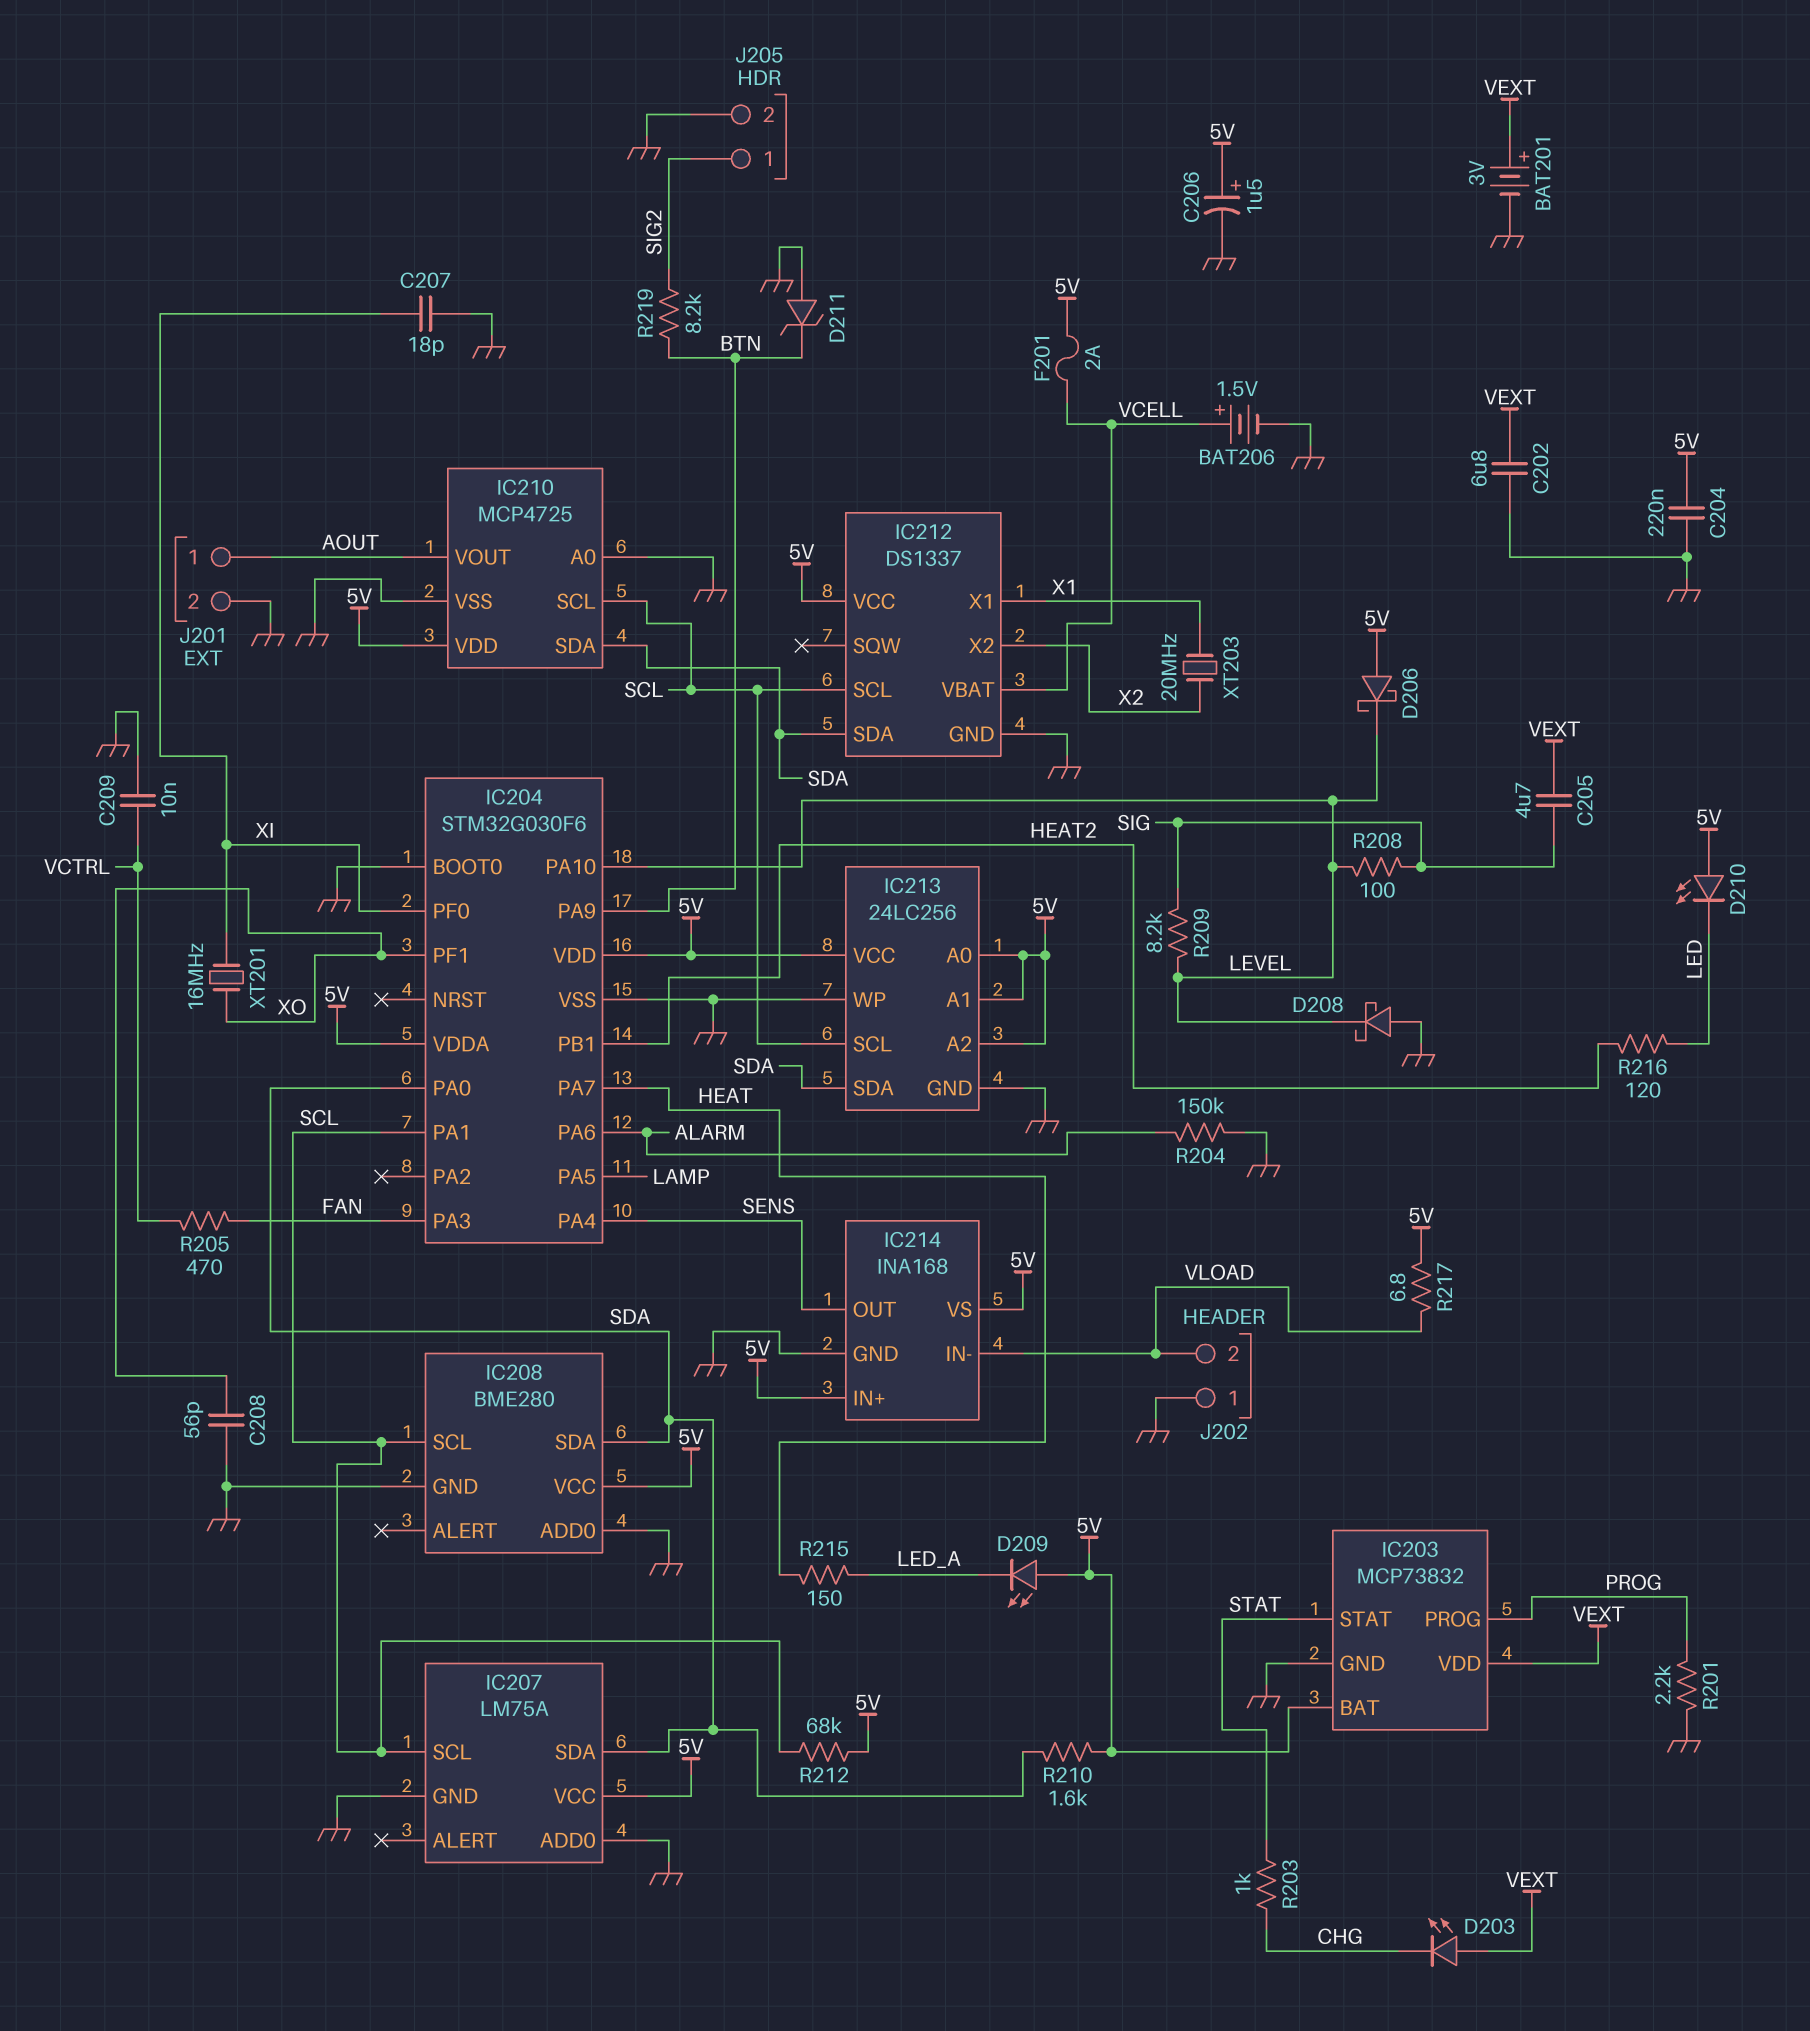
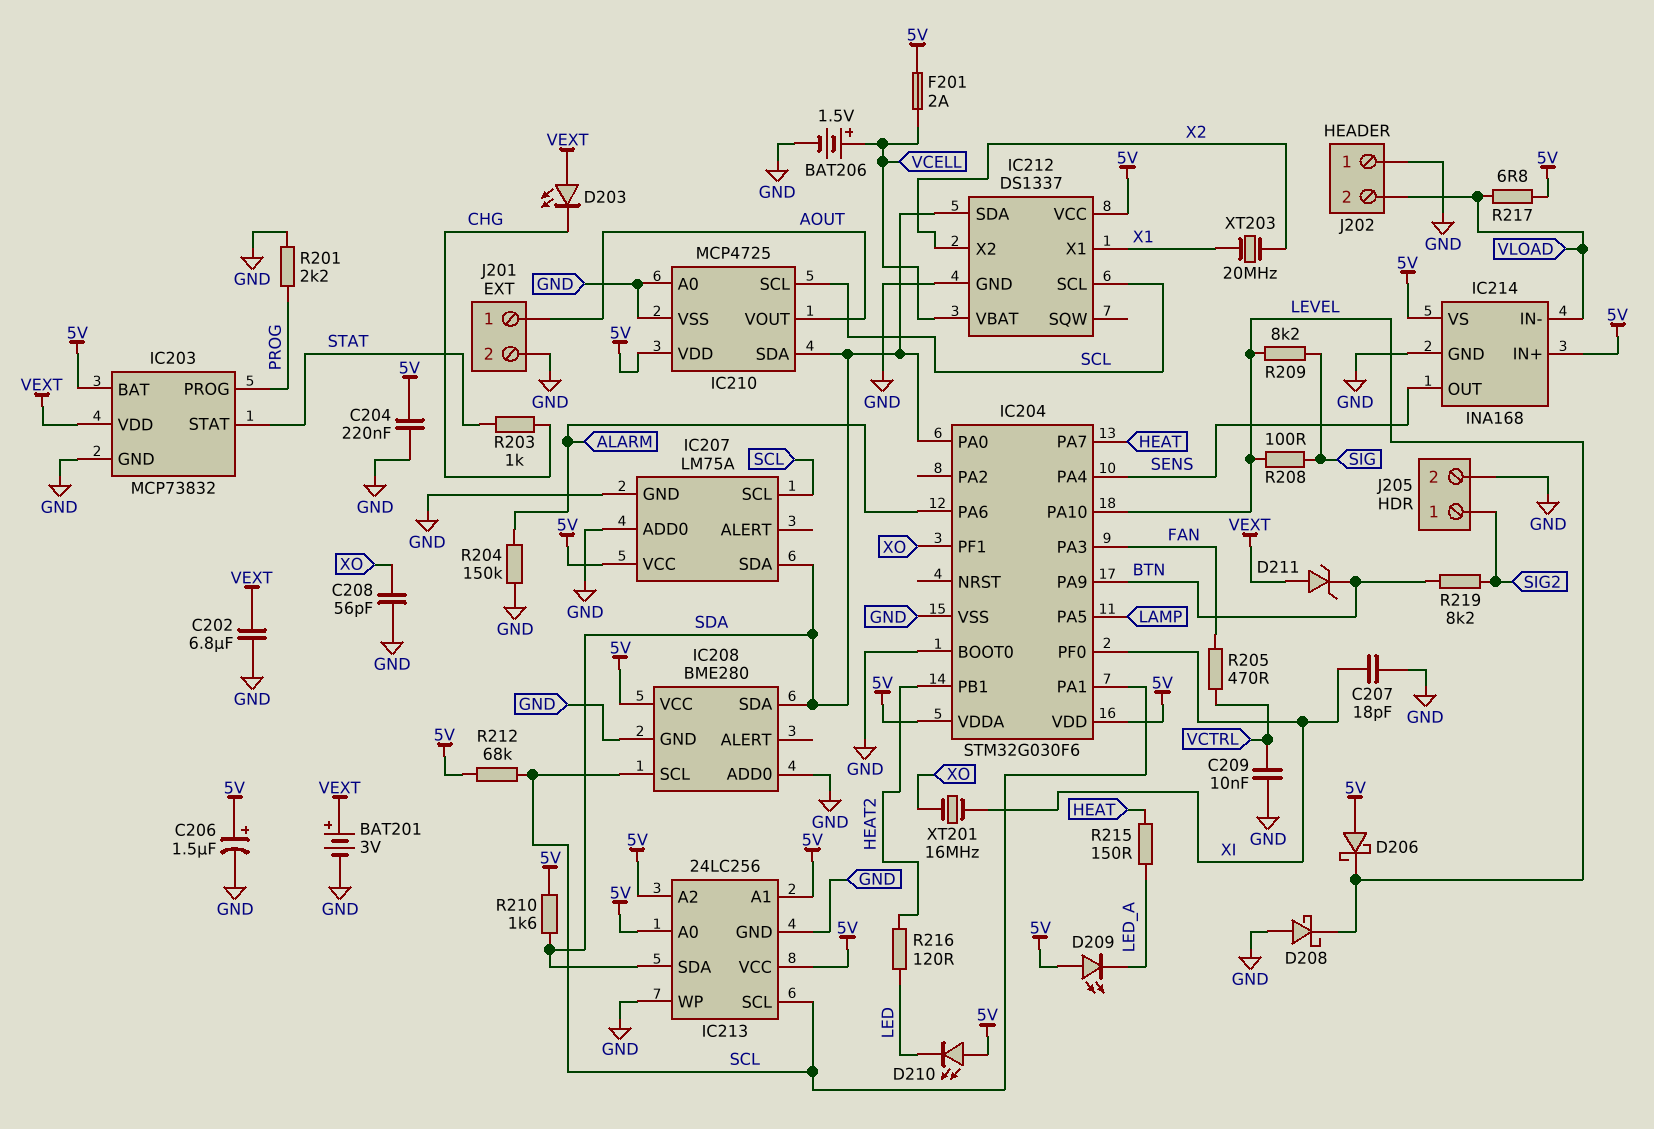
C205: 4.7uF (SIG, VEXT) -> none
D211: zener (A GND, K BTN) -> zener (A VEXT, K BTN)

